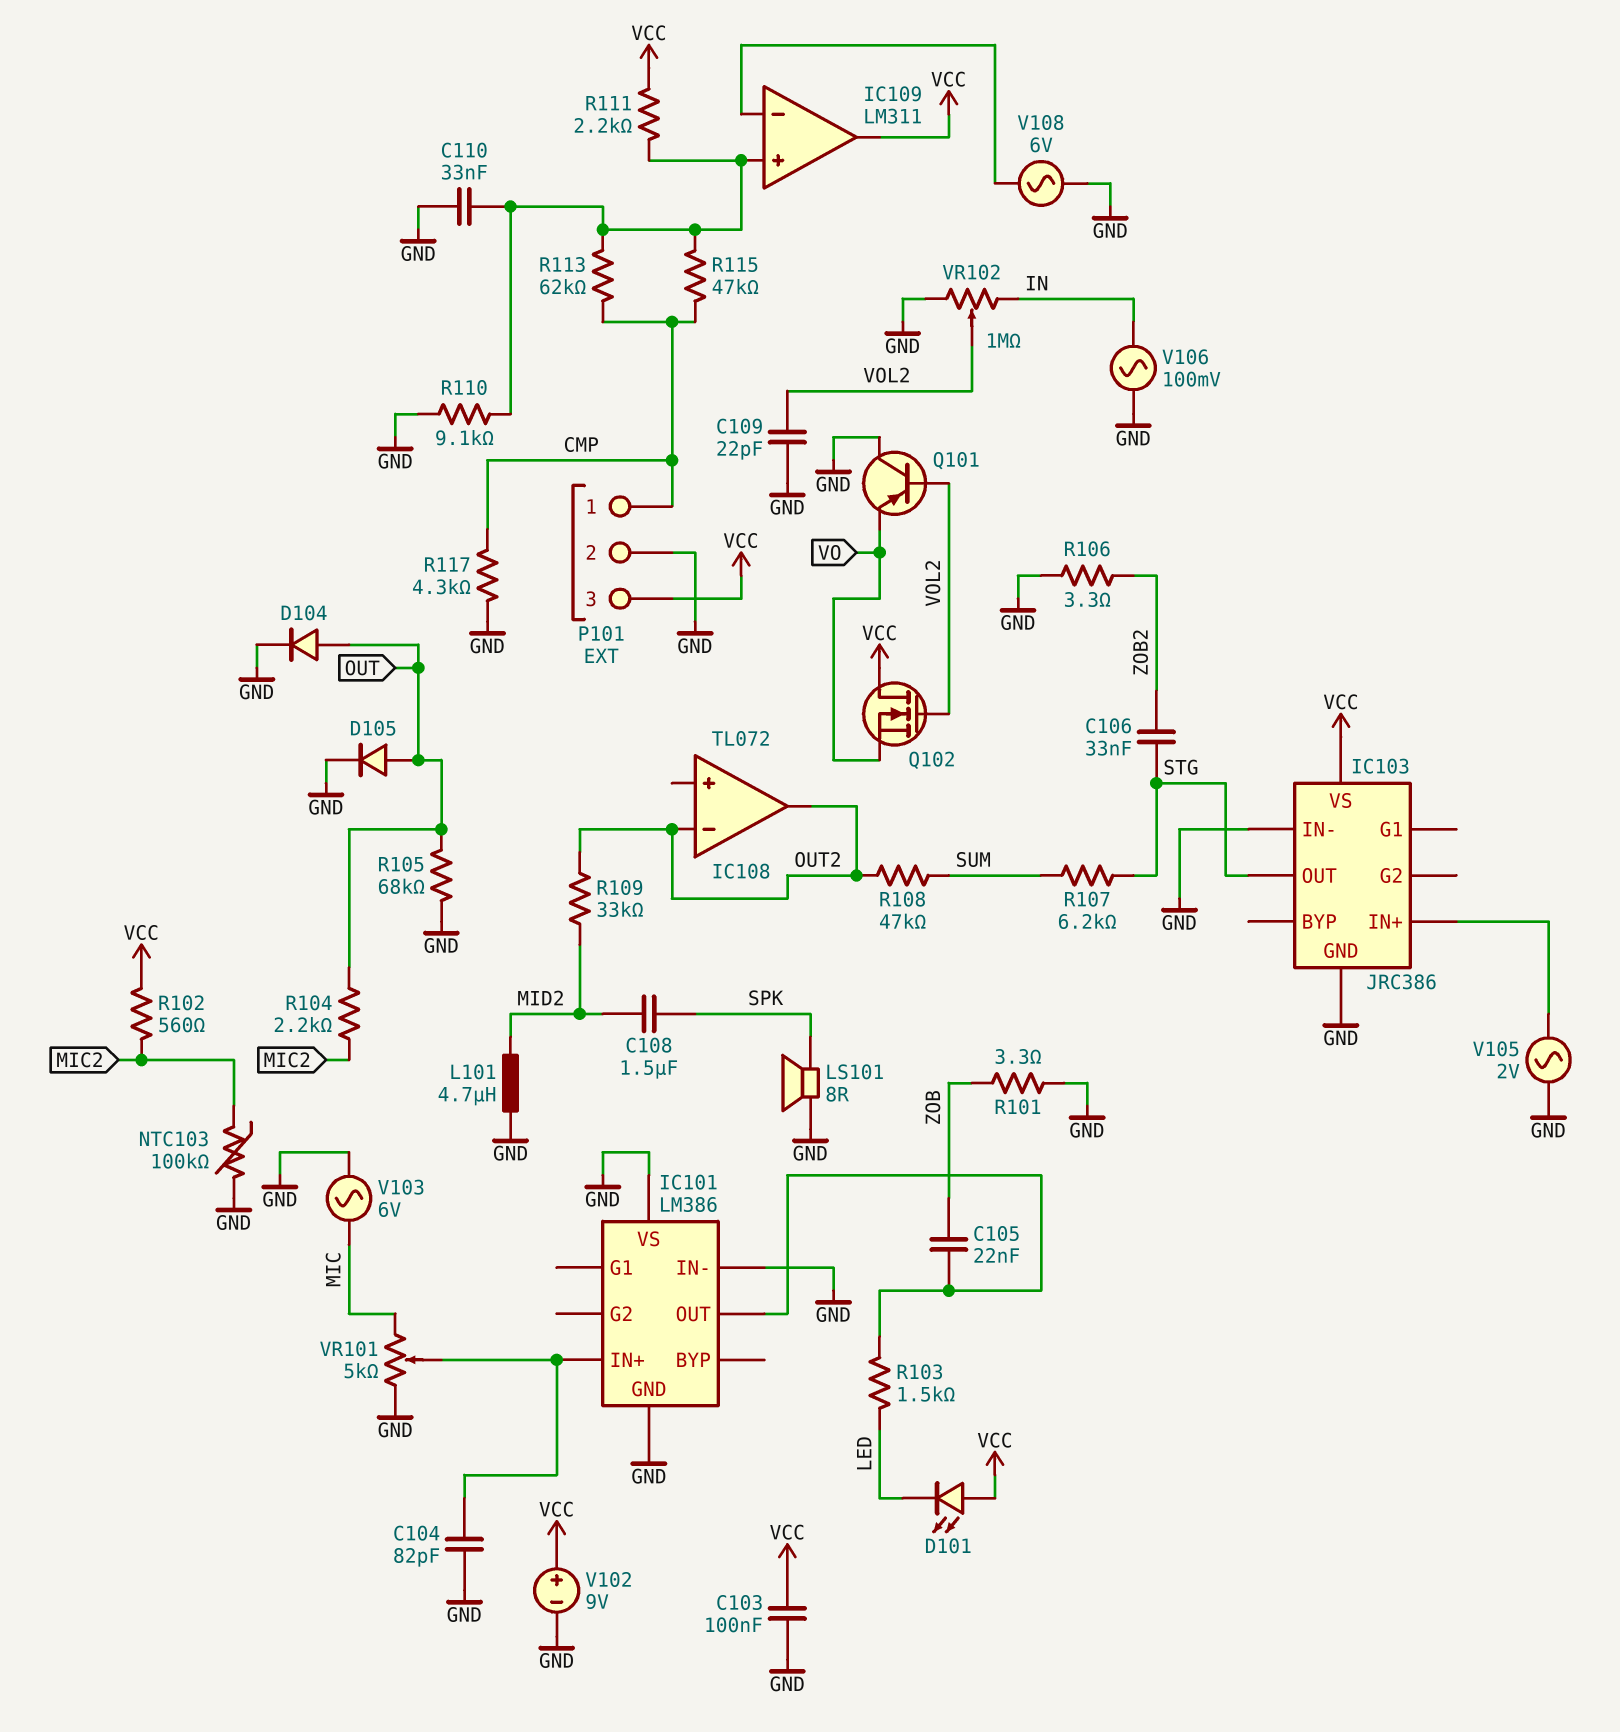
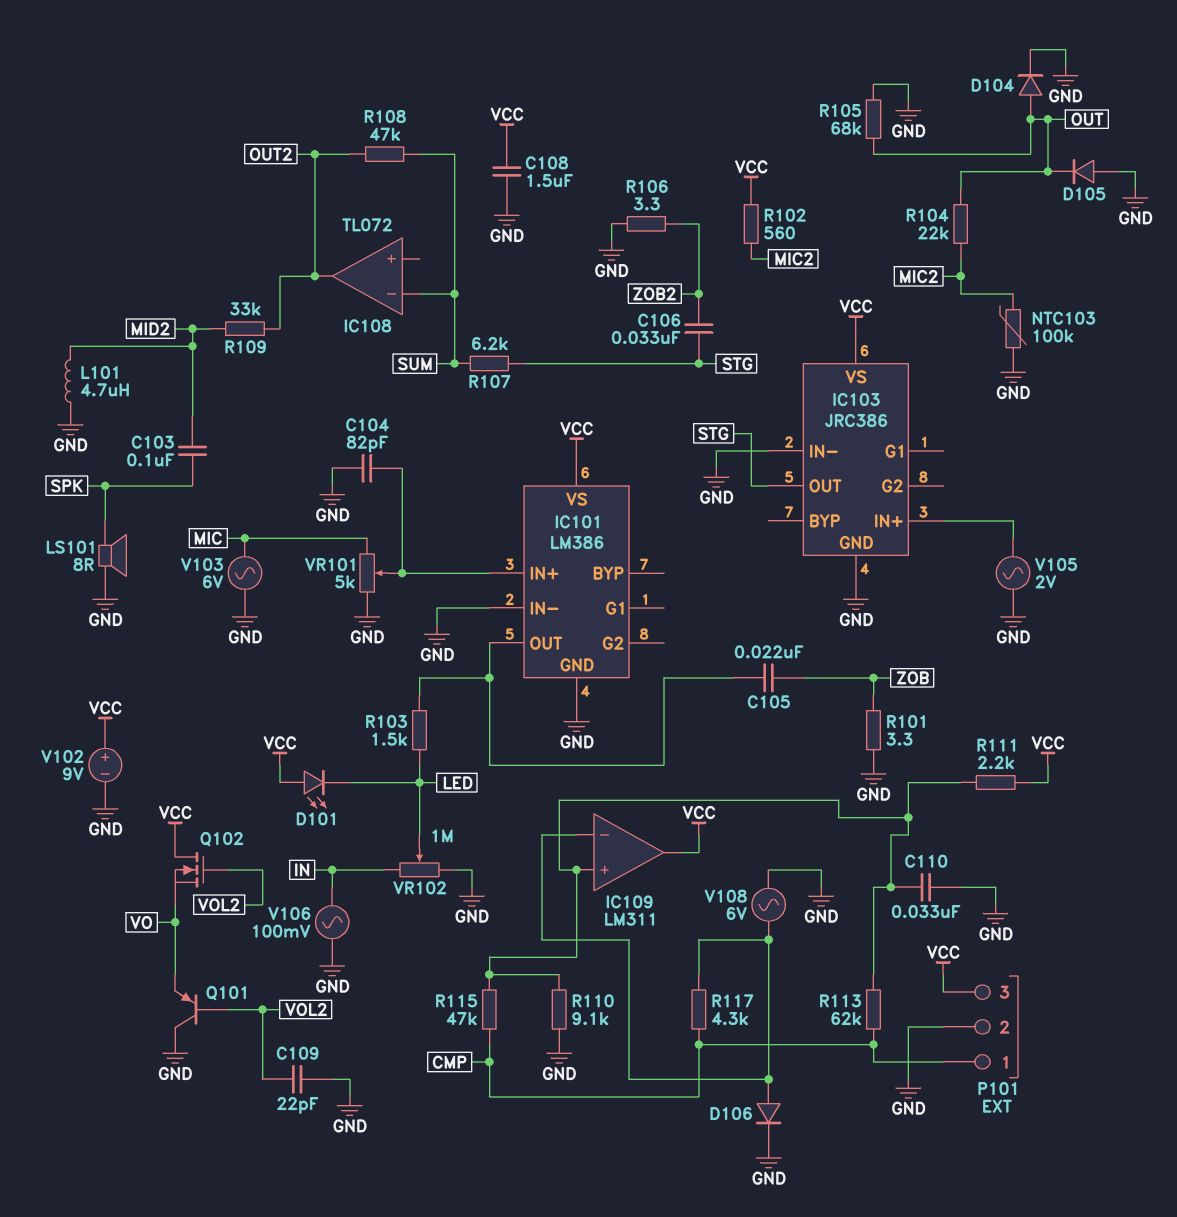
C103: 100nF (GND, VCC) -> 100nF (MID2, SPK)
C108: 1.5uF (MID2, SPK) -> 1.5uF (GND, VCC)
D105: diode (A OUT, K GND) -> diode (A GND, K OUT)
D106: none -> diode (A IC109/in-, K GND)
IC101 pin VS: GND -> VCC
IC108 pin in-: OUT2 -> SUM
R104: 2.2k (MIC2, OUT) -> 22k (MIC2, OUT)
R117: 4.3k (CMP, GND) -> 4.3k (CMP, IC109/in-)
VR102: 1M (GND, IN, wiper VOL2) -> 1M (GND, IN, wiper LED)

